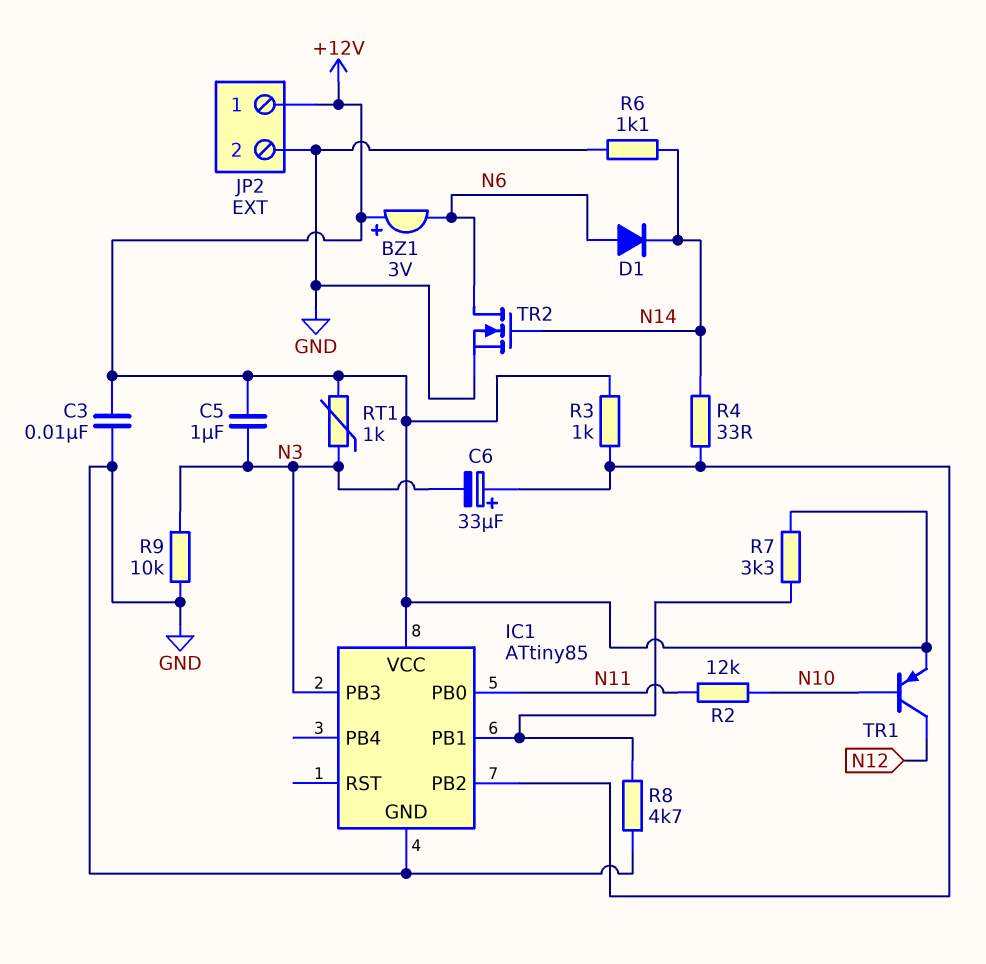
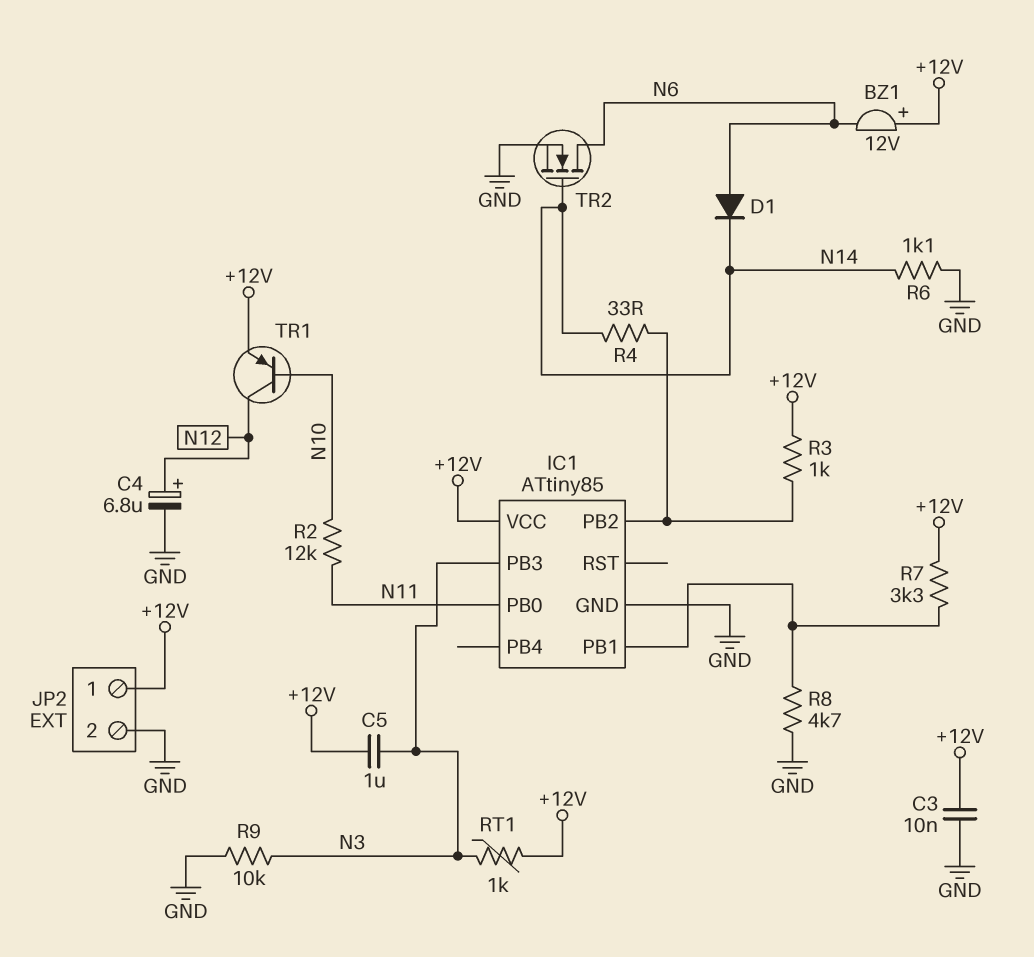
BZ1: buzzer 3V (plus +12V, minus N6) -> buzzer 12V (plus +12V, minus N6)
C4: none -> 6.8uF (plus N12, minus GND)
C6: 33uF (plus IC1/PB2, minus N3) -> none

